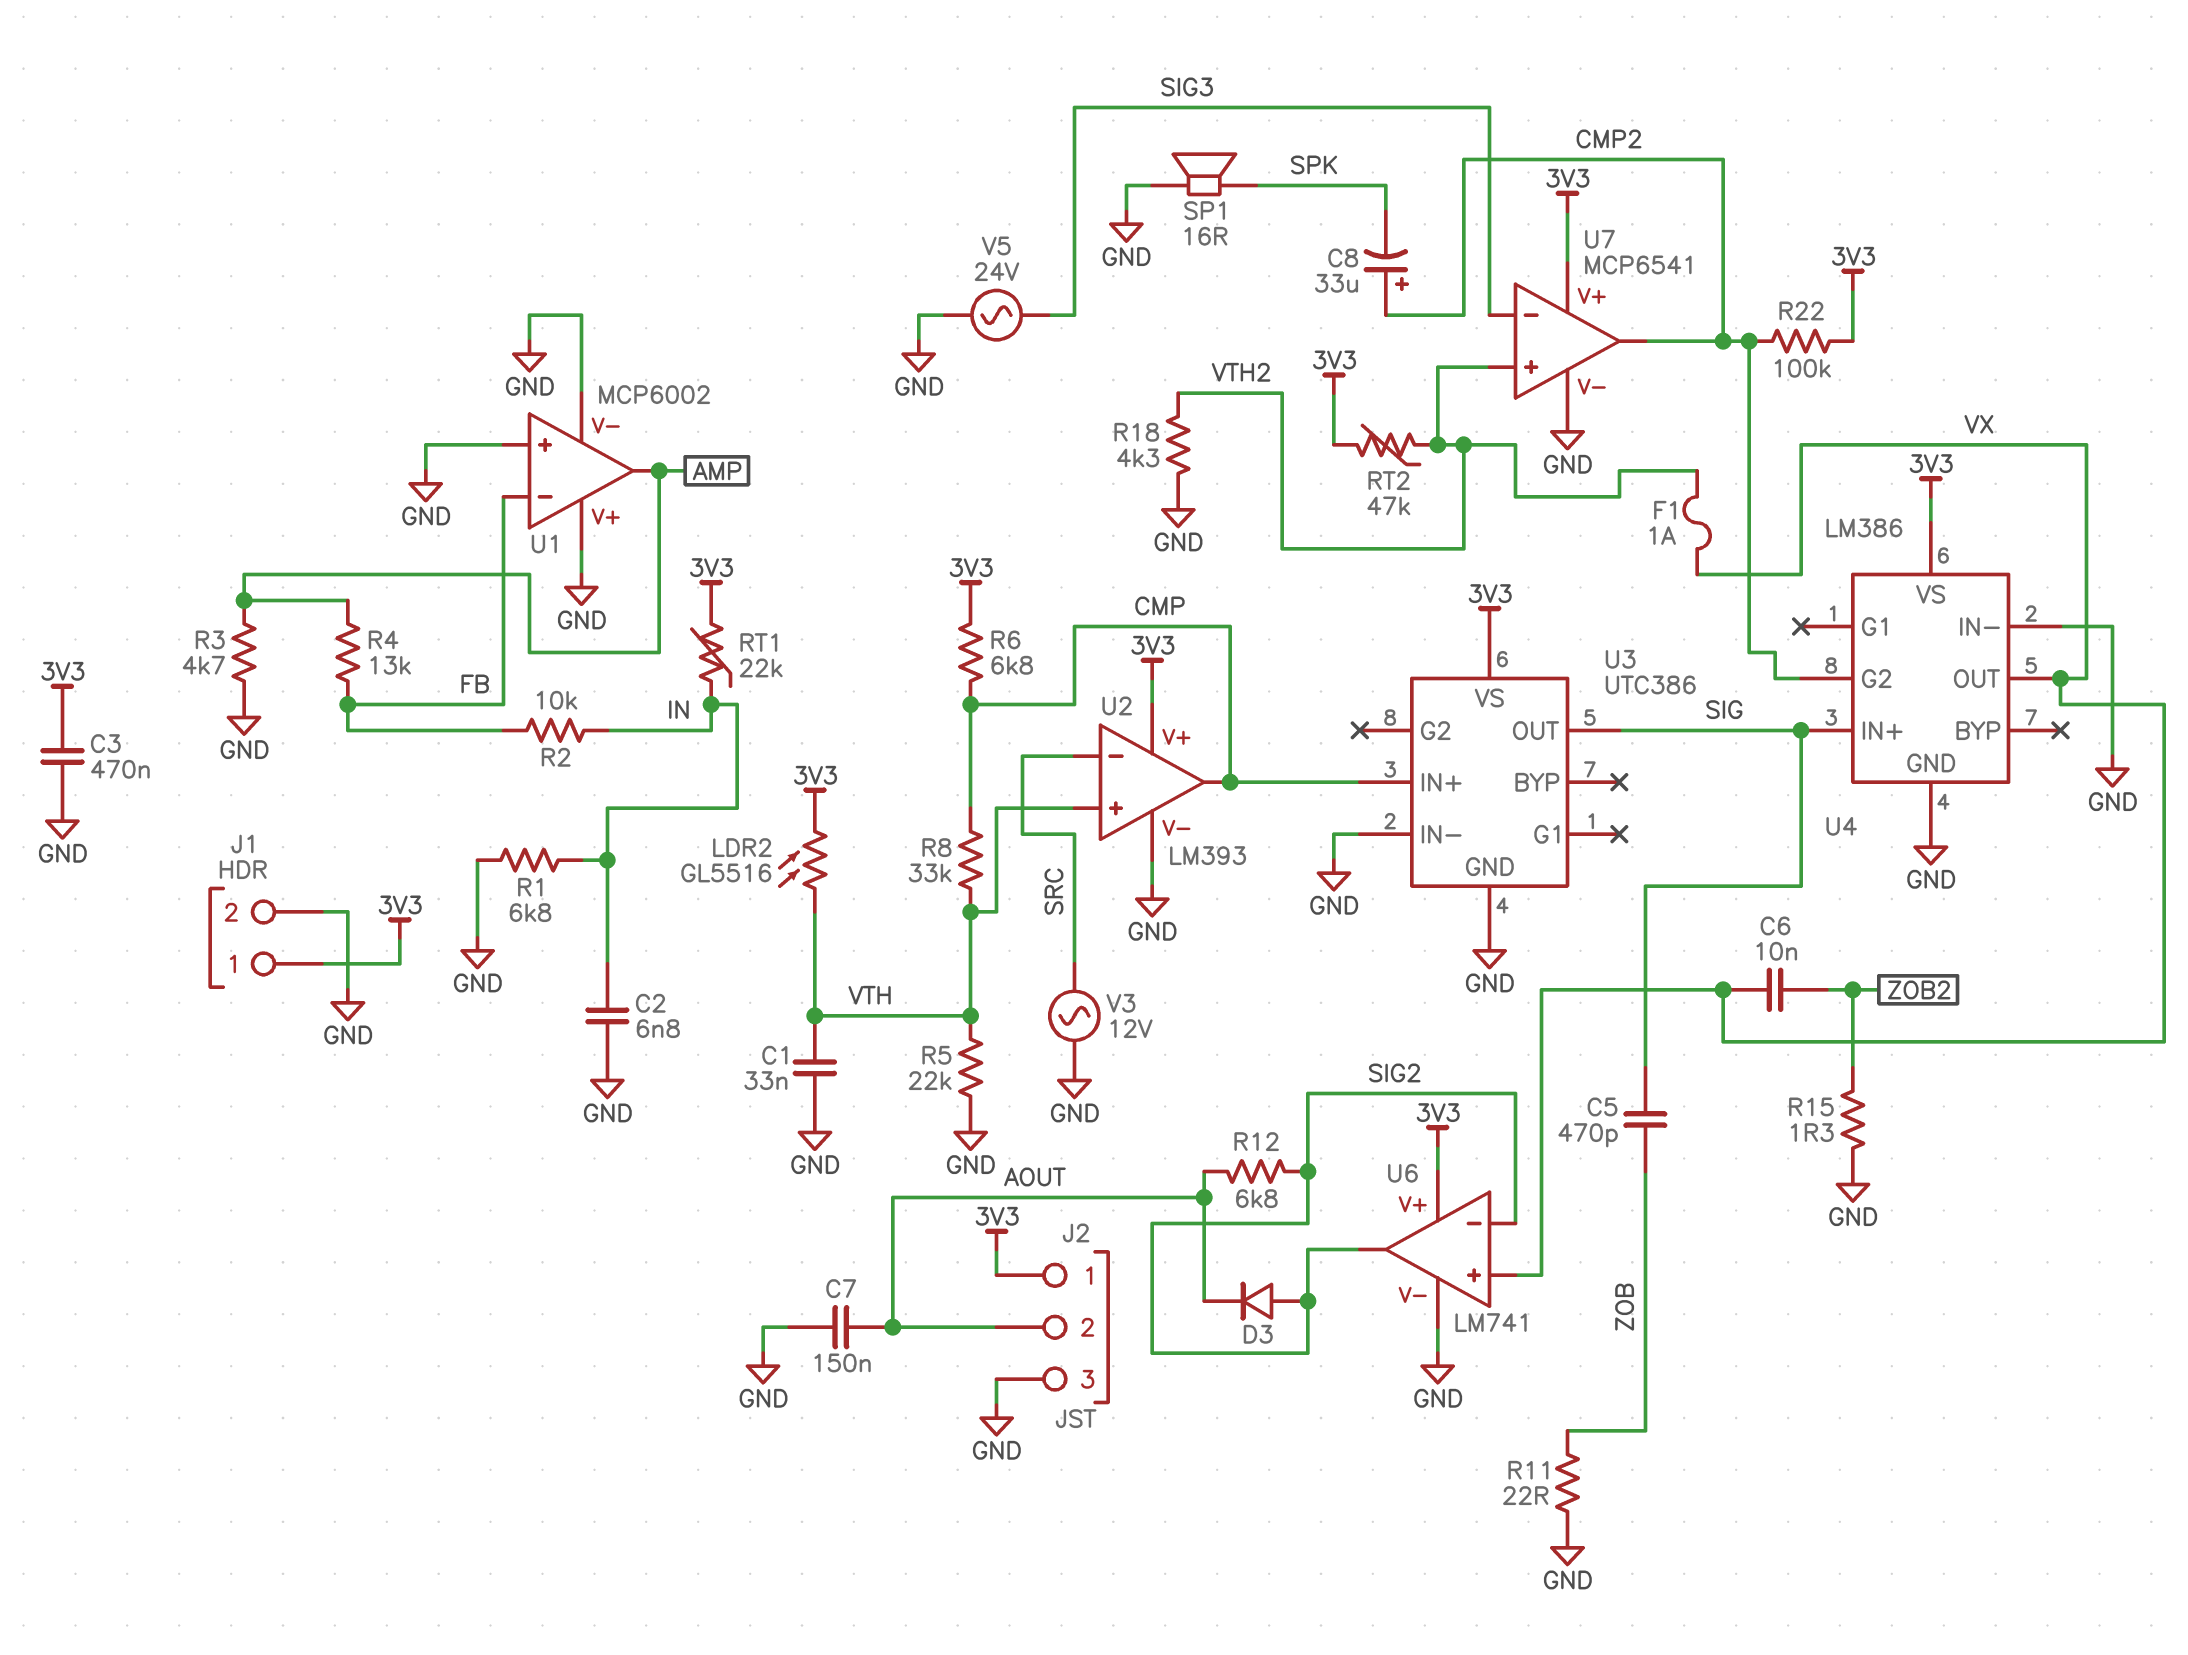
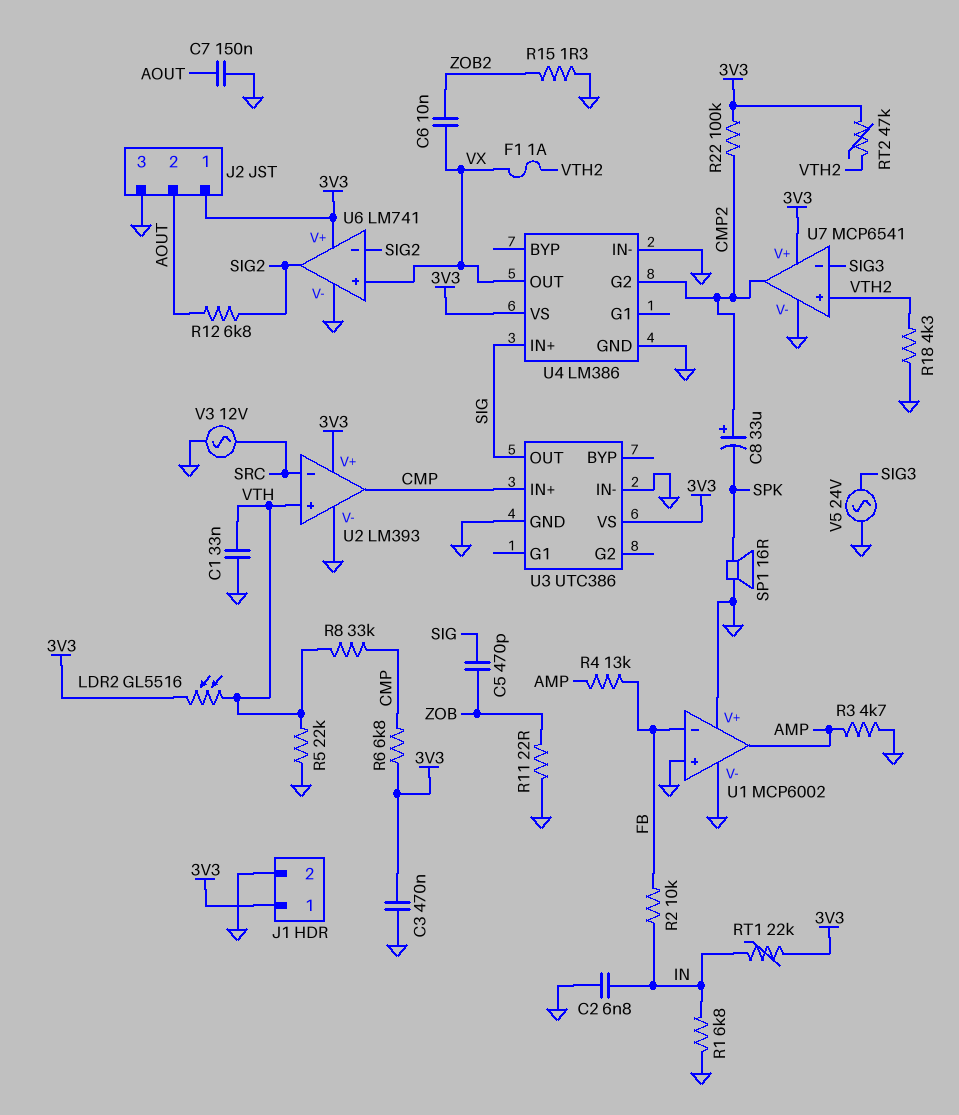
D3: diode (A SIG2, K AOUT) -> none

